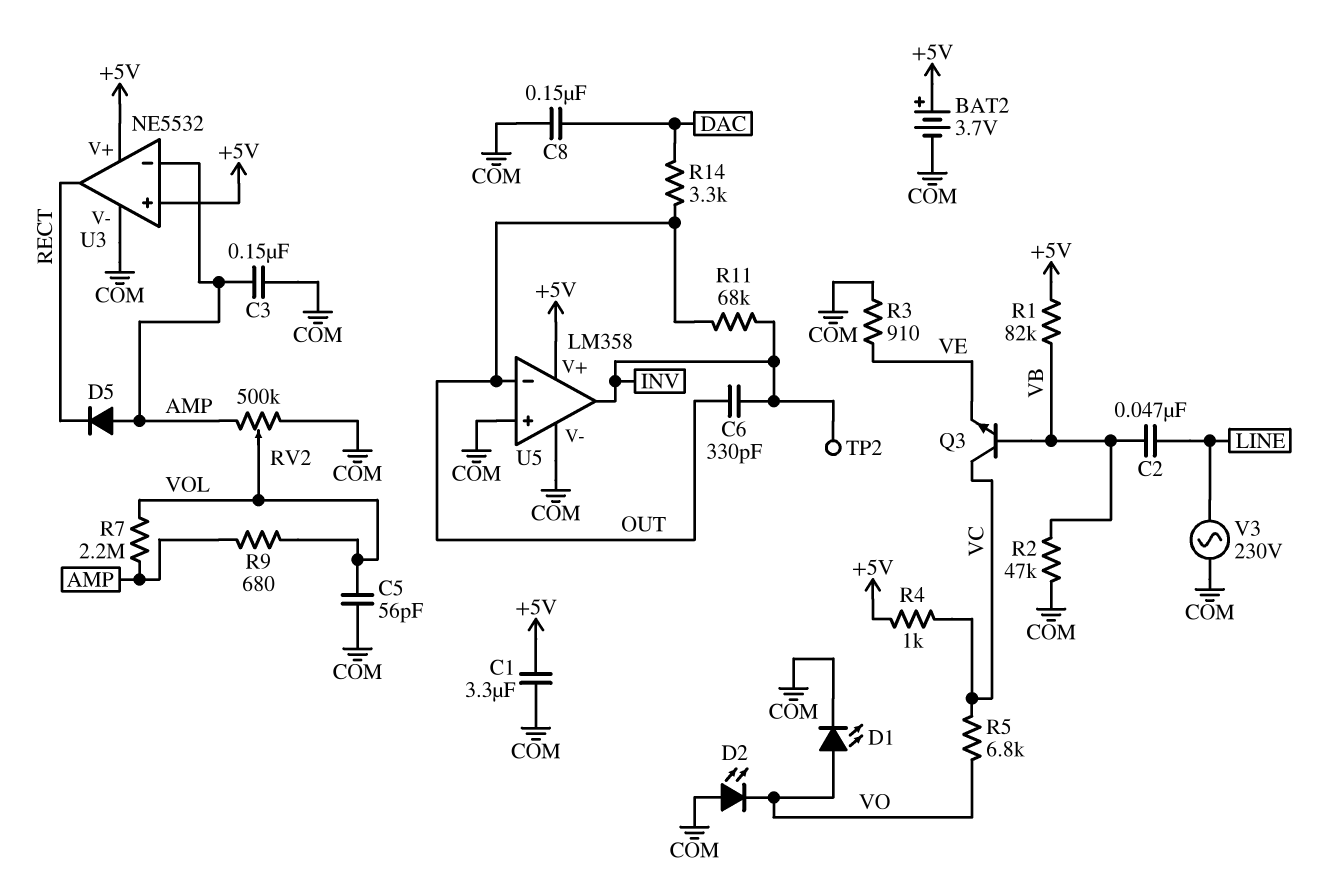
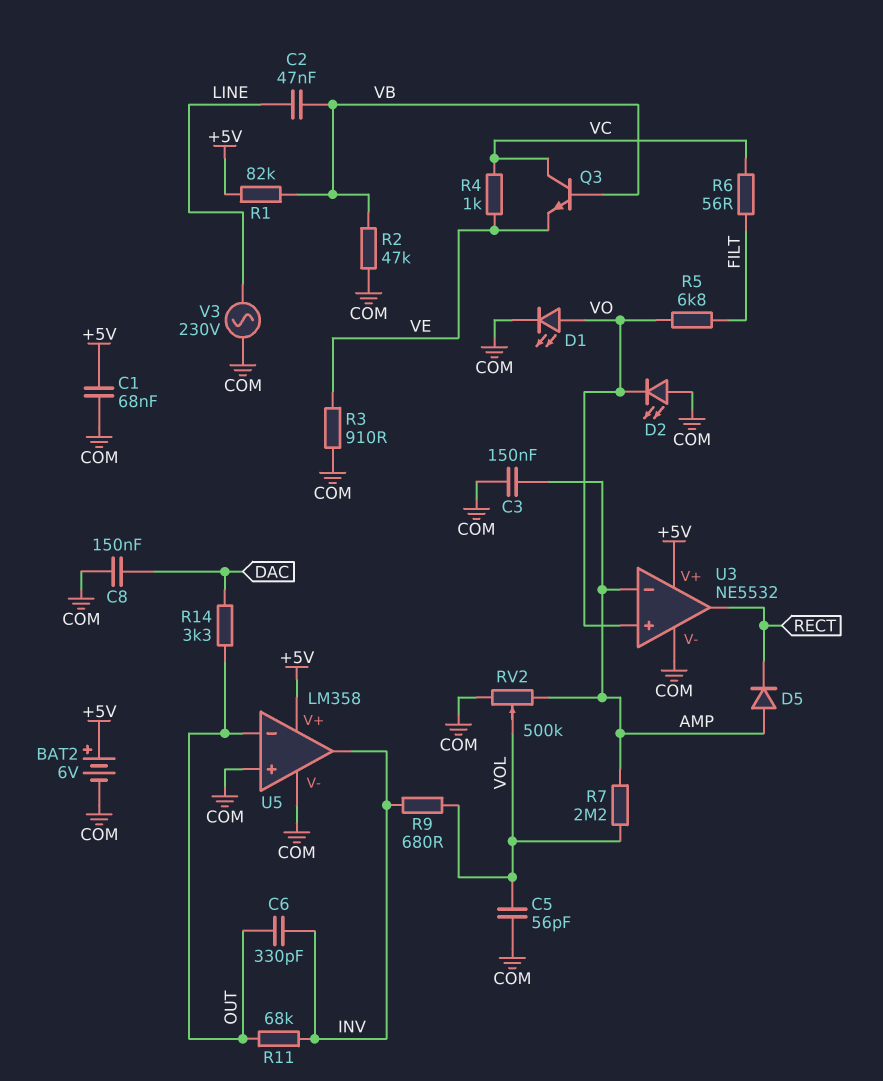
BAT2: 3.7V (plus +5V, minus COM) -> 6V (plus +5V, minus COM)
C1: 3.3uF (+5V, COM) -> 68nF (+5V, COM)
R4: 1k (+5V, VC) -> 1k (VC, VE)
R5: 6.8k (VC, VO) -> 6.8k (FILT, VO)
R6: none -> 56 (FILT, VC)
R9: 680 (AMP, VOL) -> 680 (INV, VOL)
TP2: test point (INV) -> none
U3 pin in+: +5V -> VO

